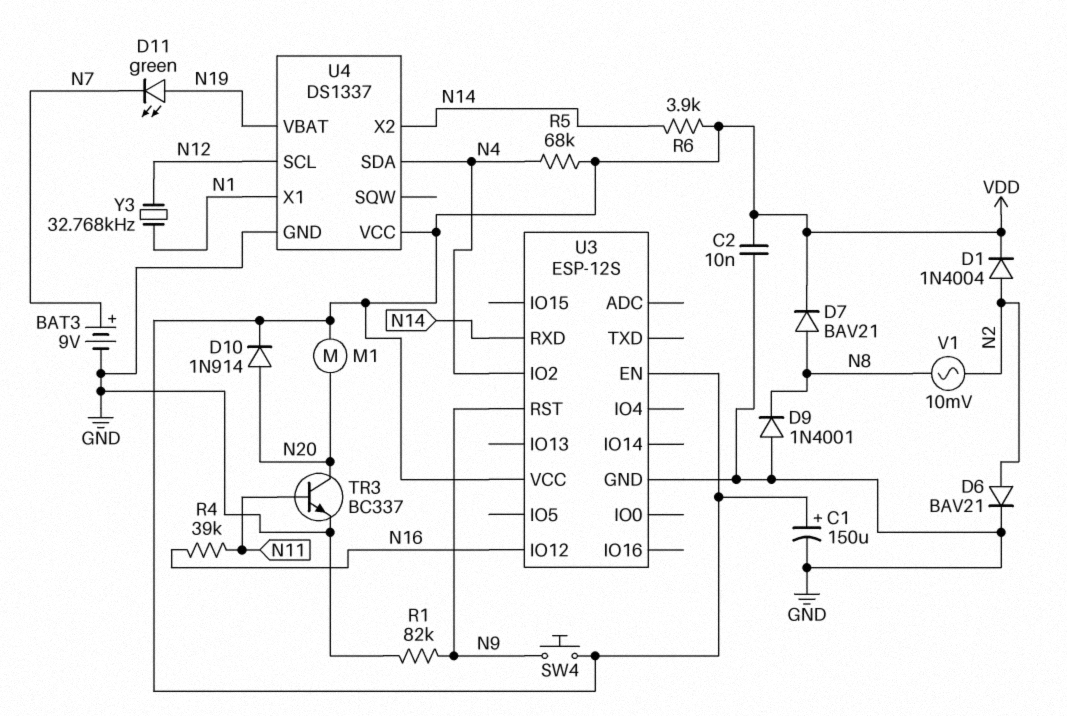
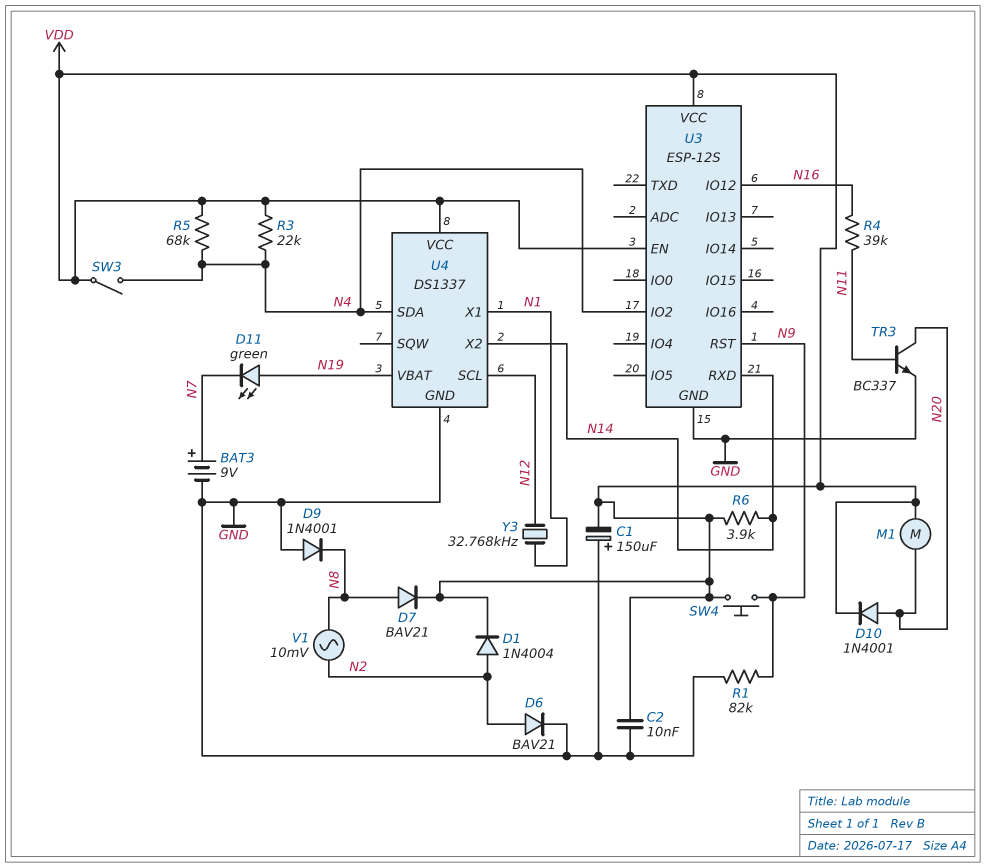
C1: 150uF (plus VDD, minus GND) -> 150uF (plus GND, minus VDD)
D10: diode 1N914 (A N20, K VDD) -> diode 1N4001 (A N20, K VDD)
R3: none -> 22k (N4, VDD)
SW3: none -> switch (N4, VDD)

